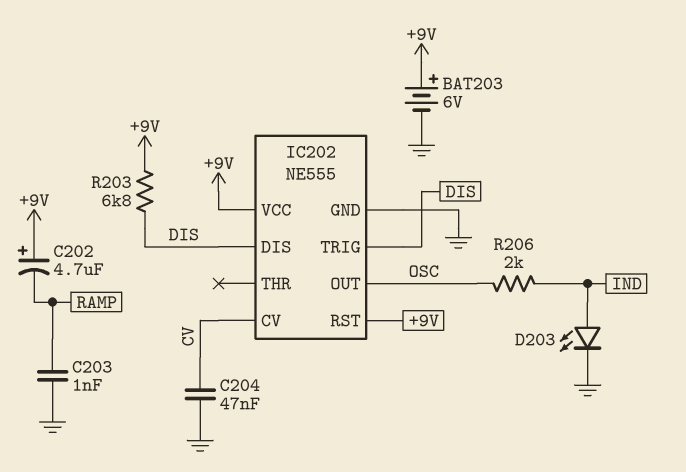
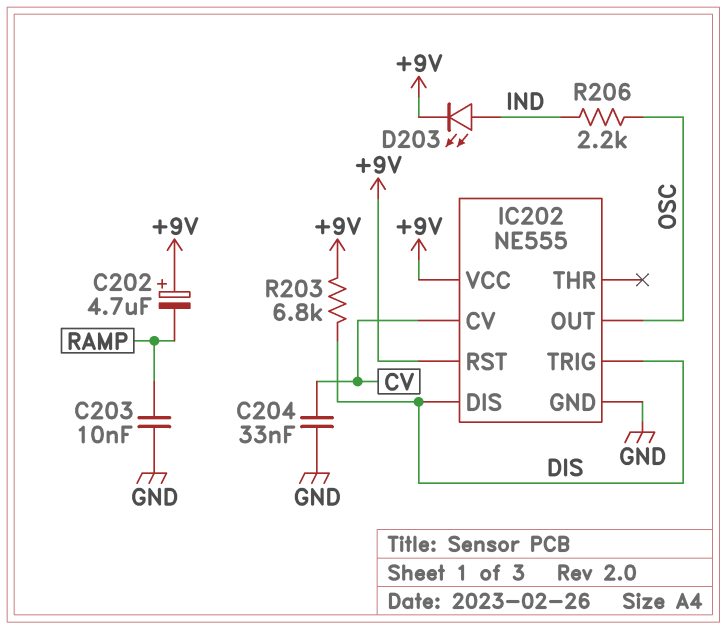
BAT203: 6V (plus +9V, minus GND) -> none
C203: 1nF (GND, RAMP) -> 10nF (GND, RAMP)
C204: 47nF (CV, GND) -> 33nF (CV, GND)
D203: LED (A IND, K GND) -> LED (A IND, K +9V)
R206: 2k (IND, OSC) -> 2.2k (IND, OSC)

